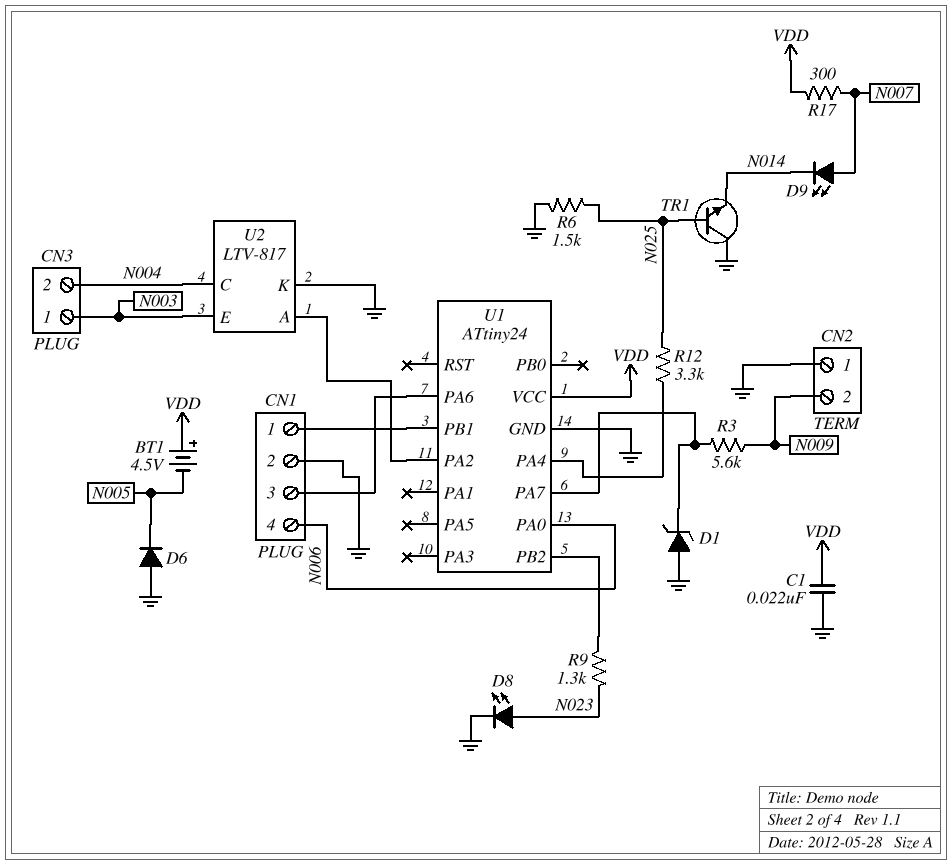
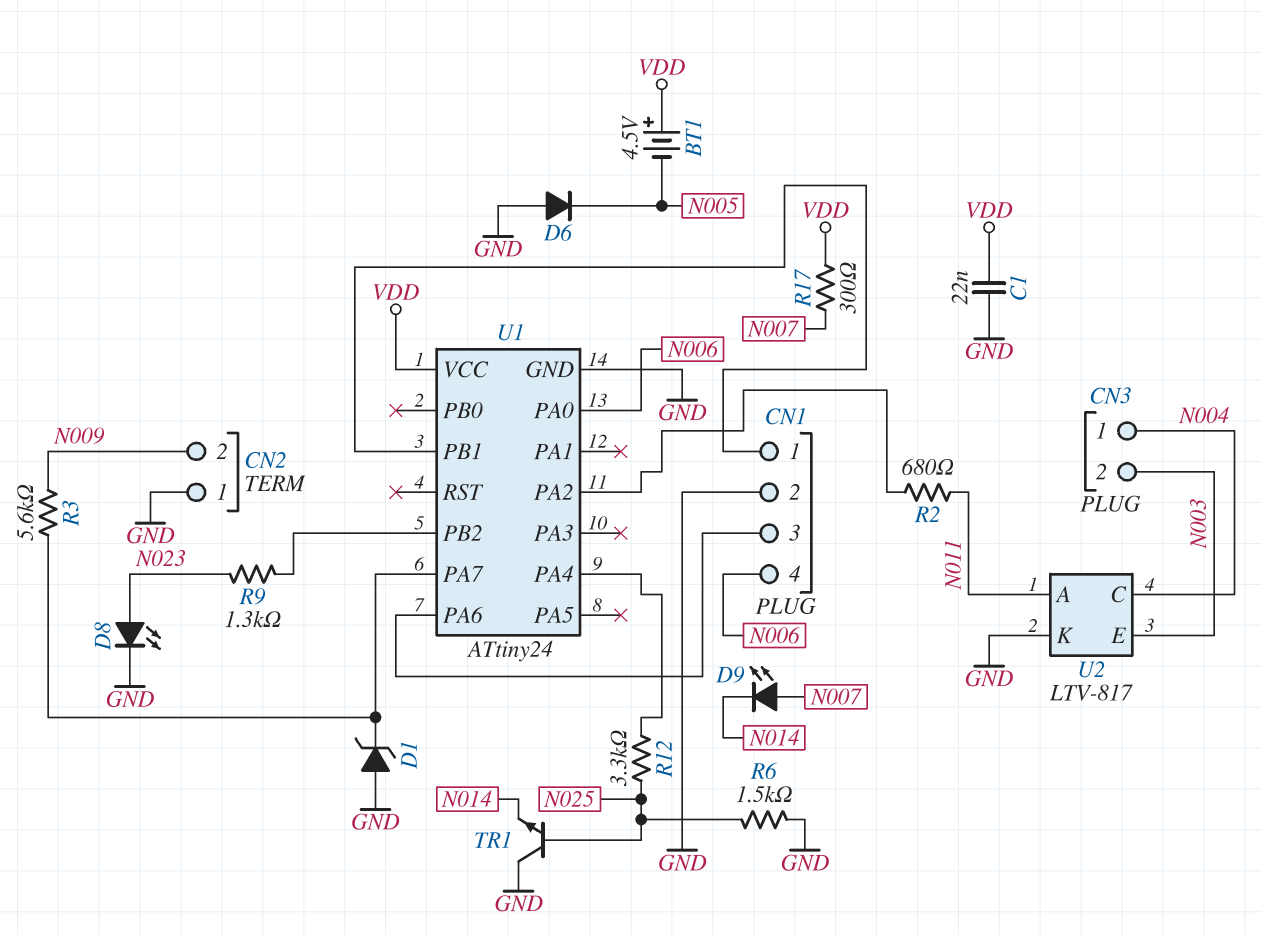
CN3 pin 1: N003 -> N004
CN3 pin 2: N004 -> N003
R2: none -> 680 (N011, U1/PA2)
U2 pin A: U1/PA2 -> N011

